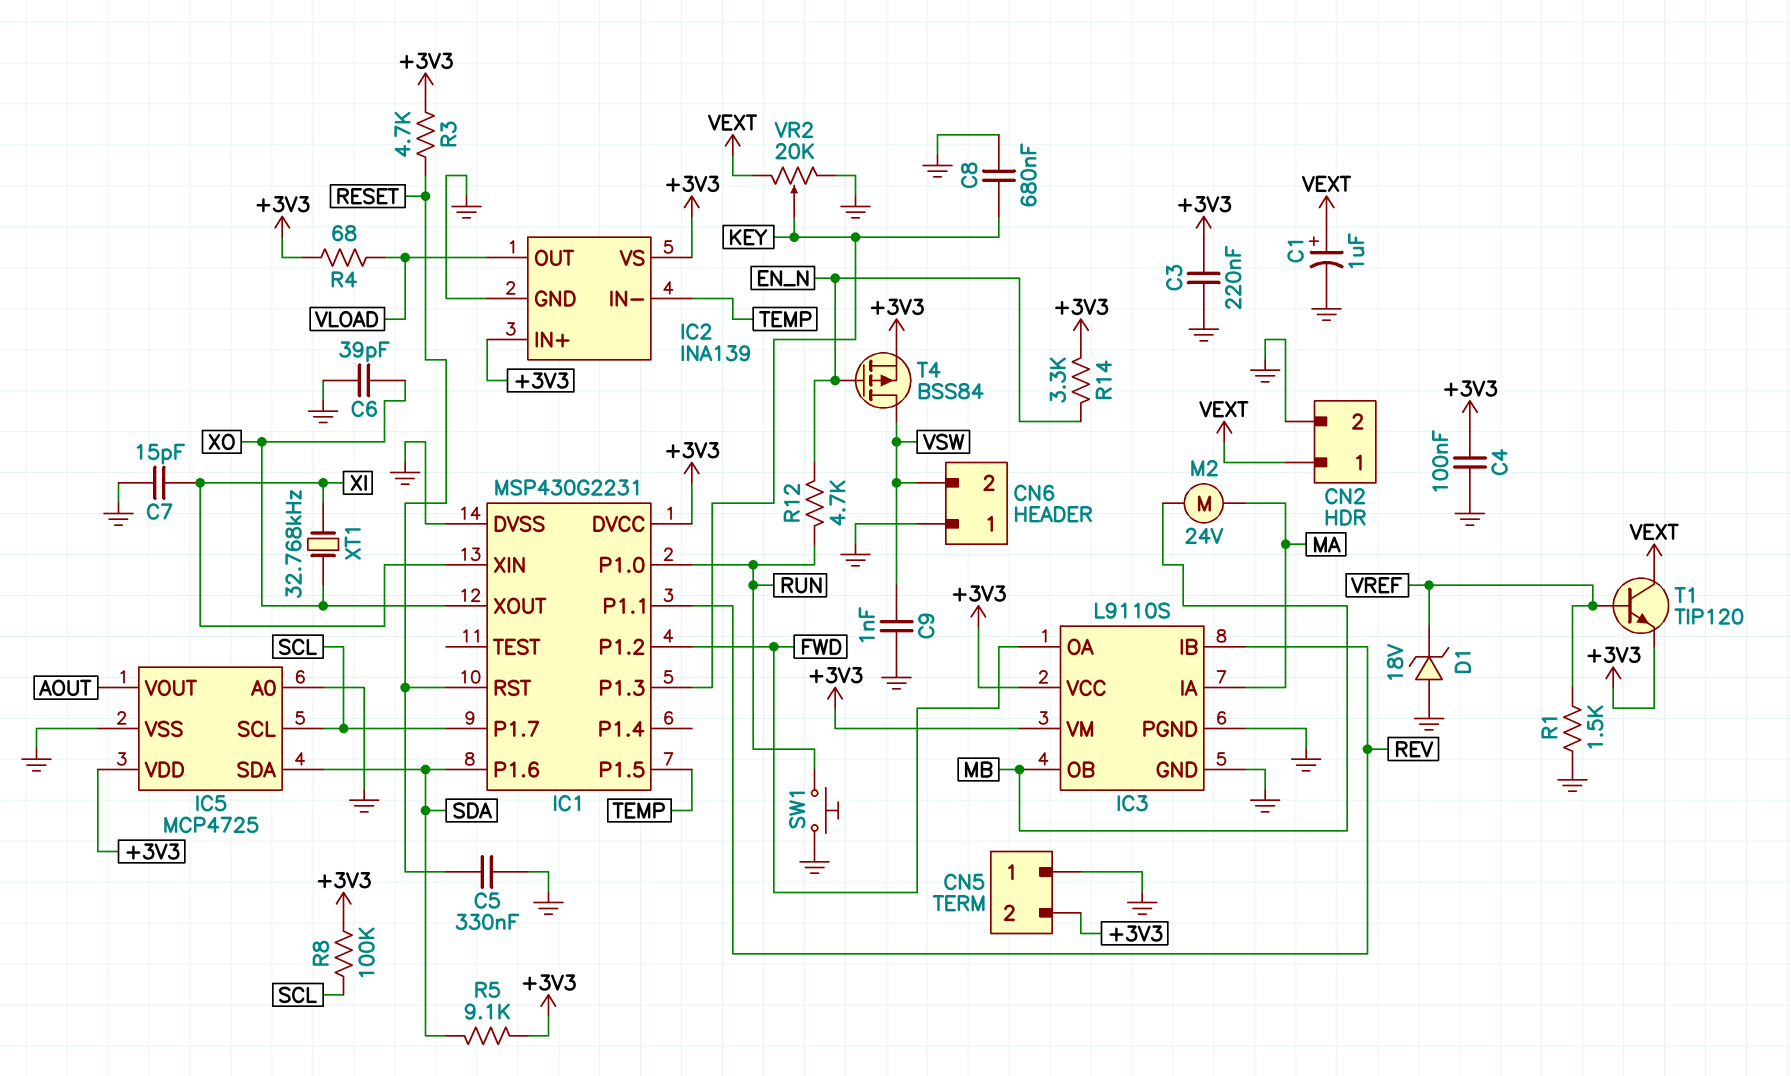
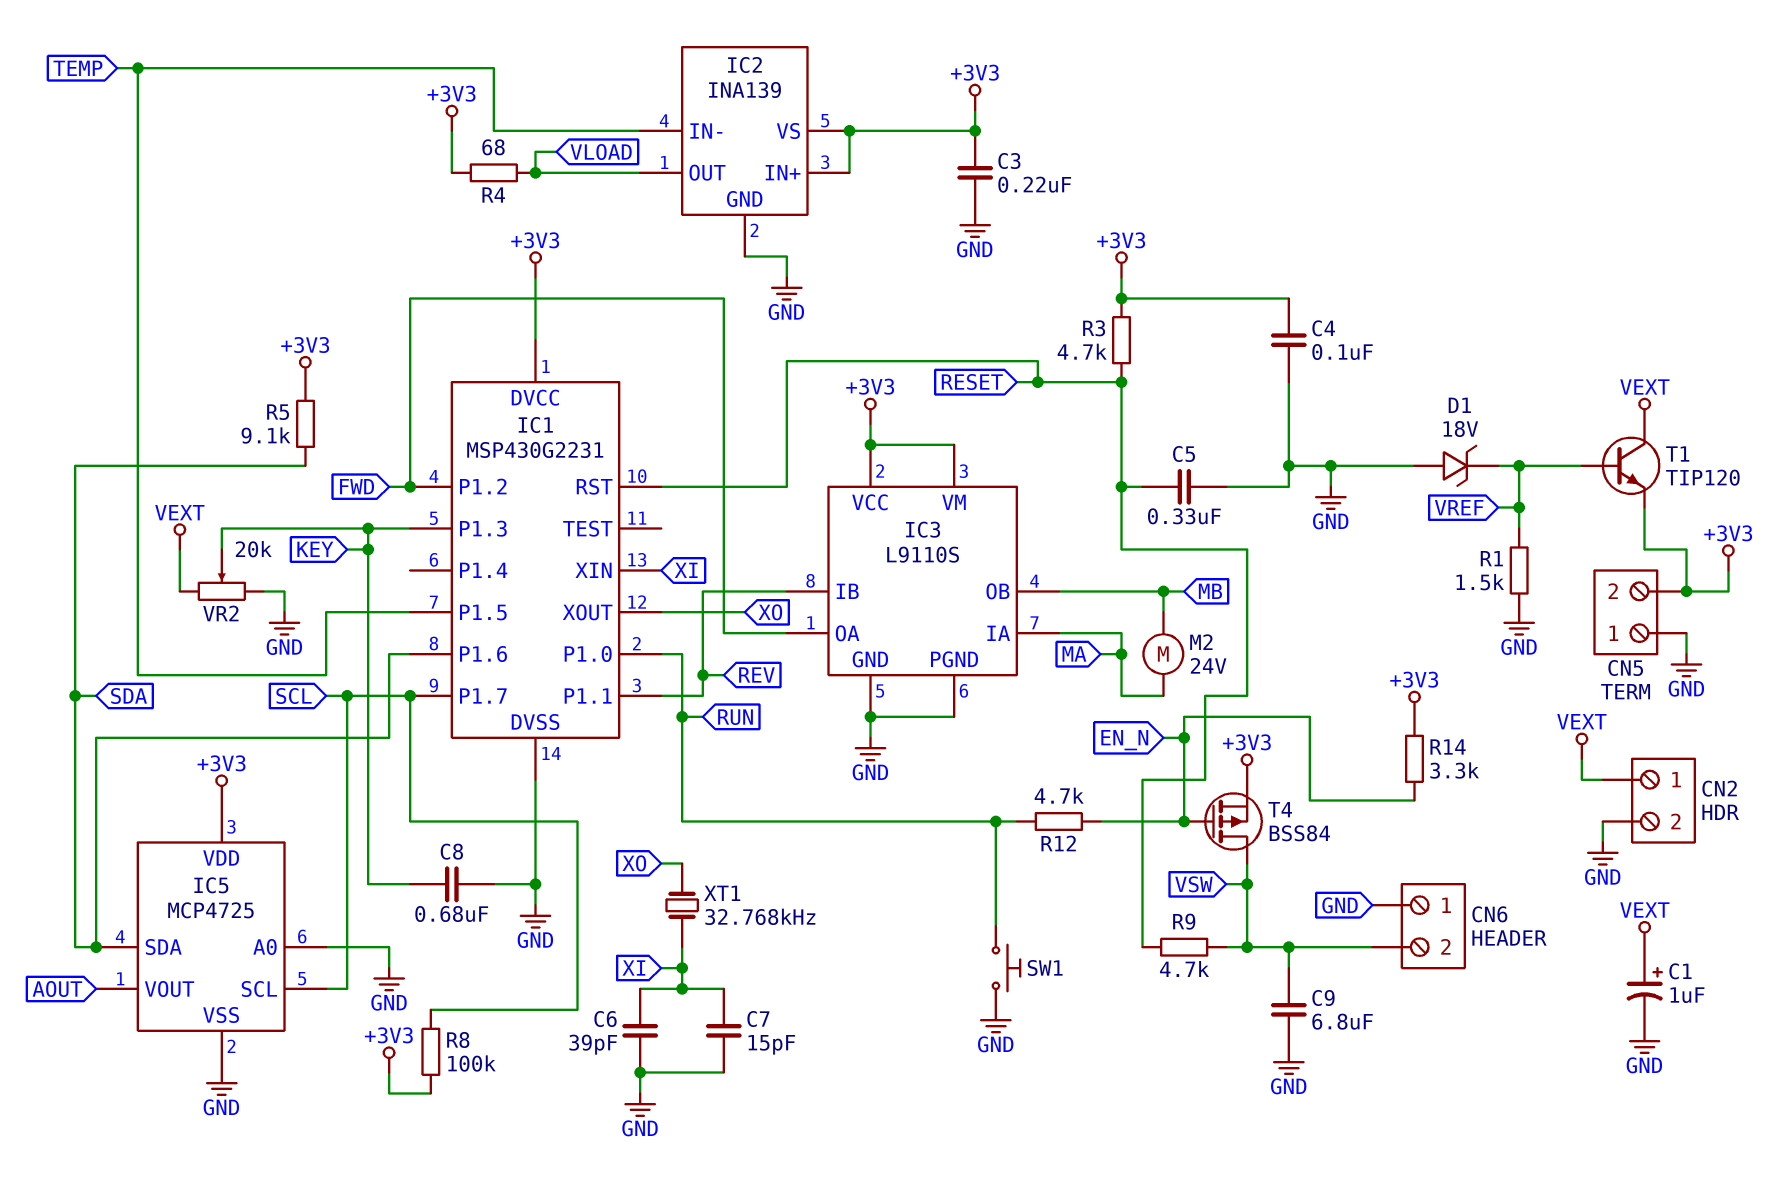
C6: 39pF (GND, XO) -> 39pF (GND, XI)
C9: 1nF (GND, VSW) -> 6.8uF (GND, VSW)
R9: none -> 4.7k (RESET, VSW)

